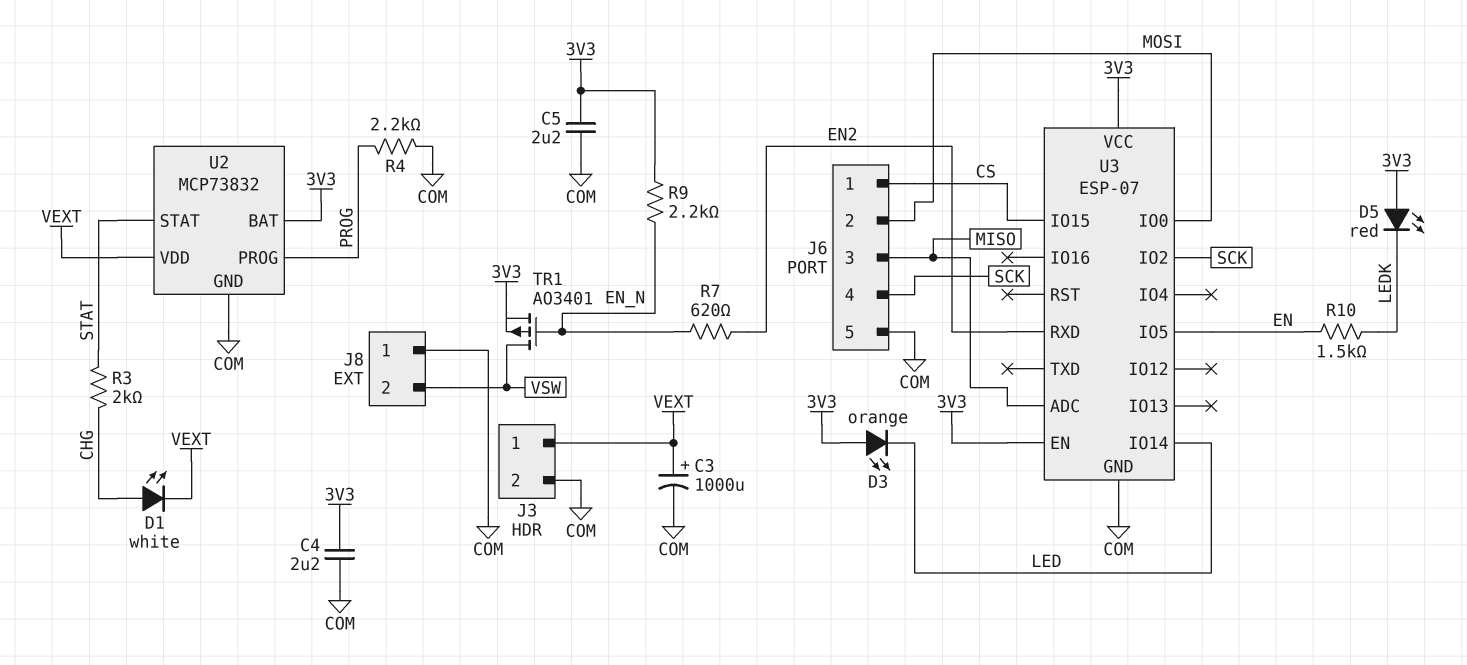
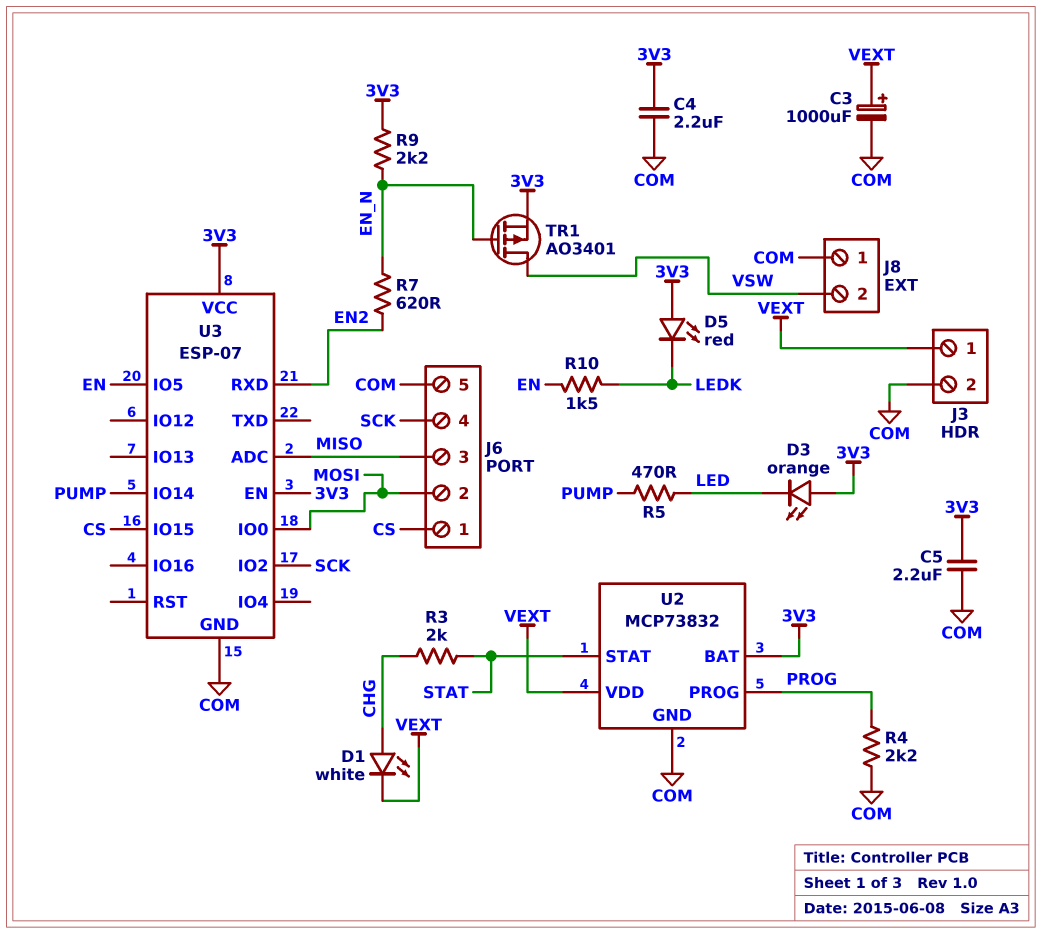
R5: none -> 470 (LED, PUMP)
U3 pin IO14: LED -> PUMP

